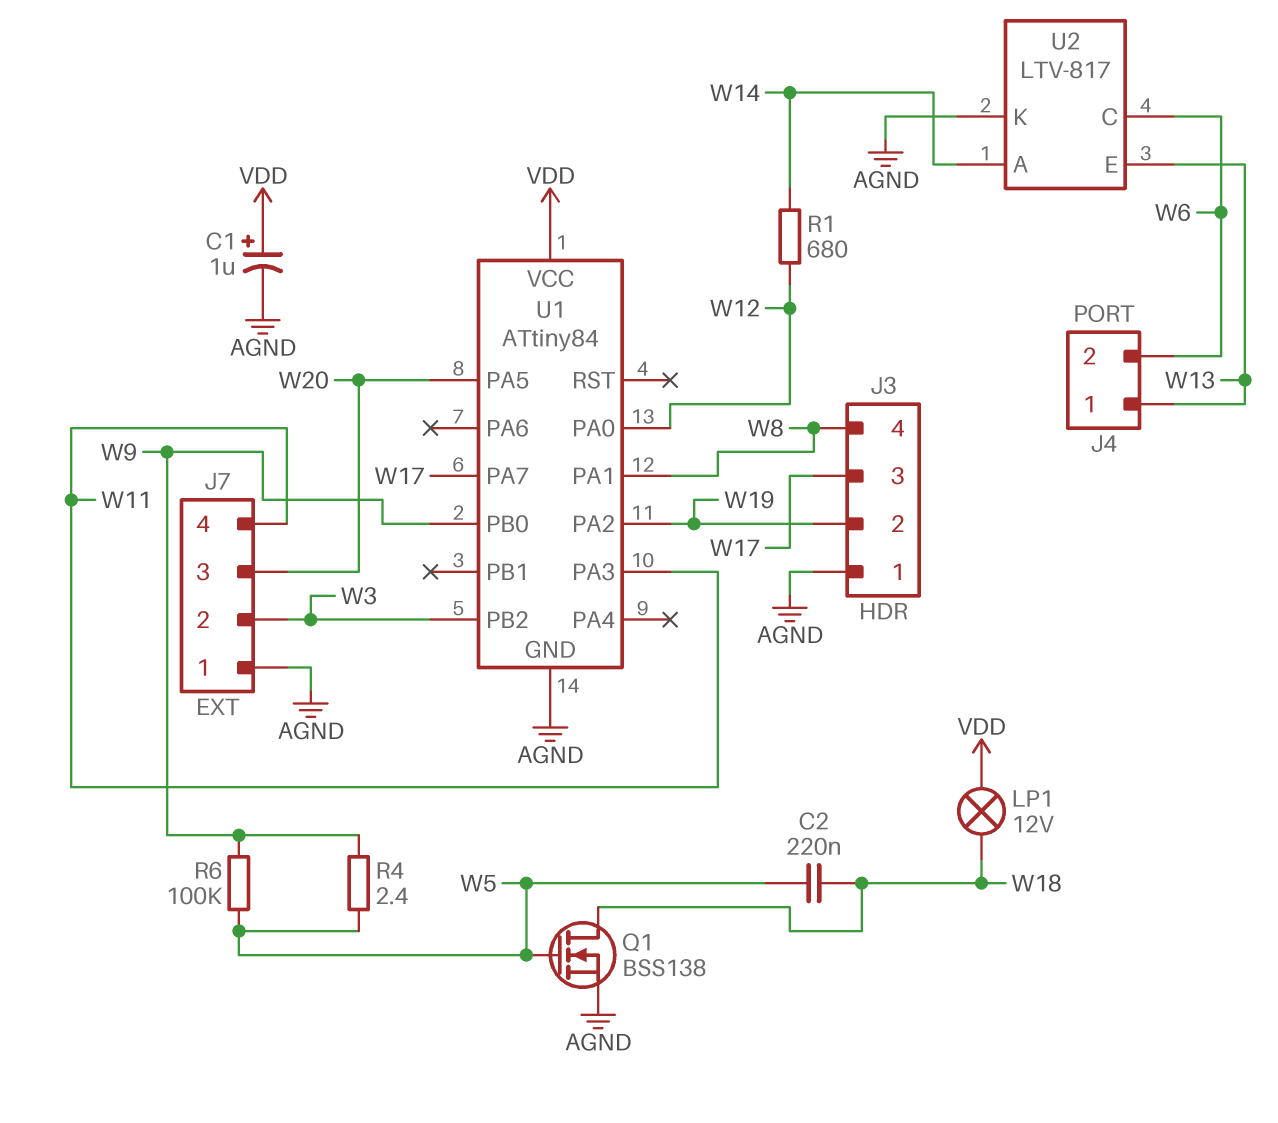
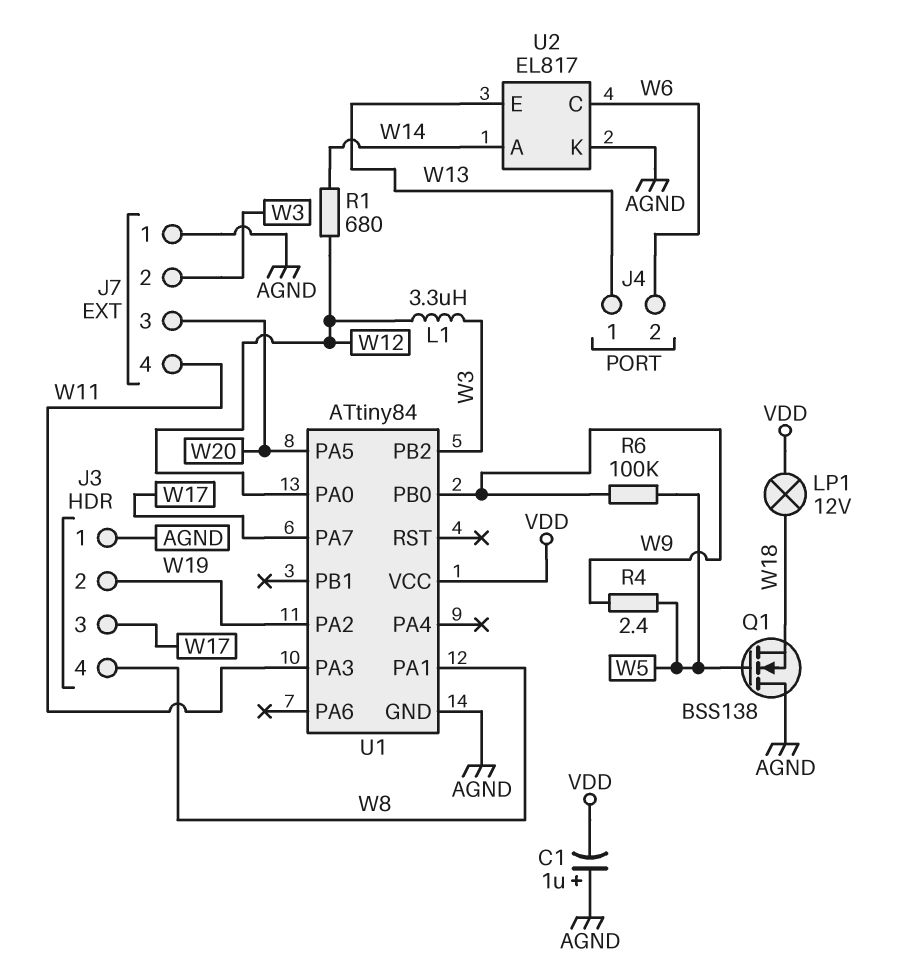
C1: 1uF (plus VDD, minus AGND) -> 1uF (plus AGND, minus VDD)
C2: 220nF (W5, W18) -> none
L1: none -> 3.3uH (W3, W12)
Q1: NMOS BSS138 (G W5, D W18, S AGND) -> NMOS BSS138 (G W5, D AGND, S W18)
U2: LTV-817 -> EL817

